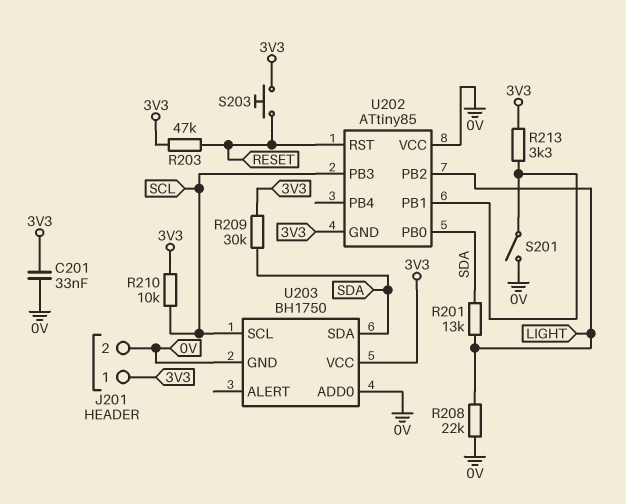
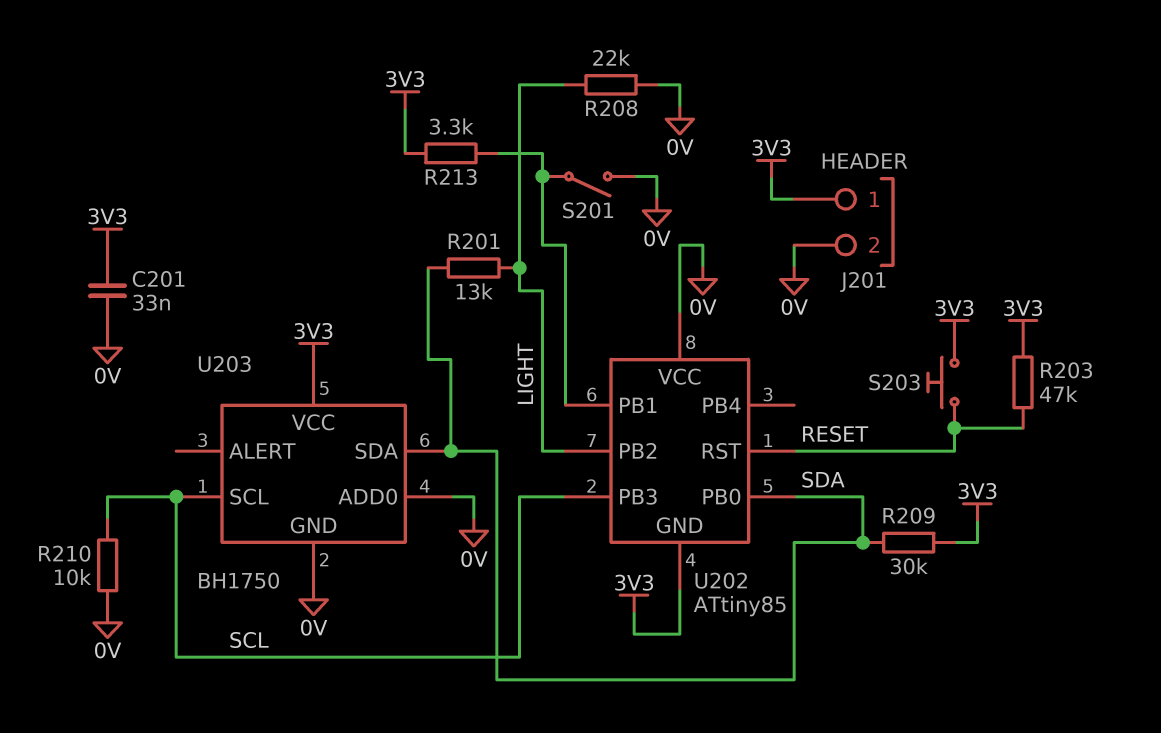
R210: 10k (3V3, SCL) -> 10k (0V, SCL)

